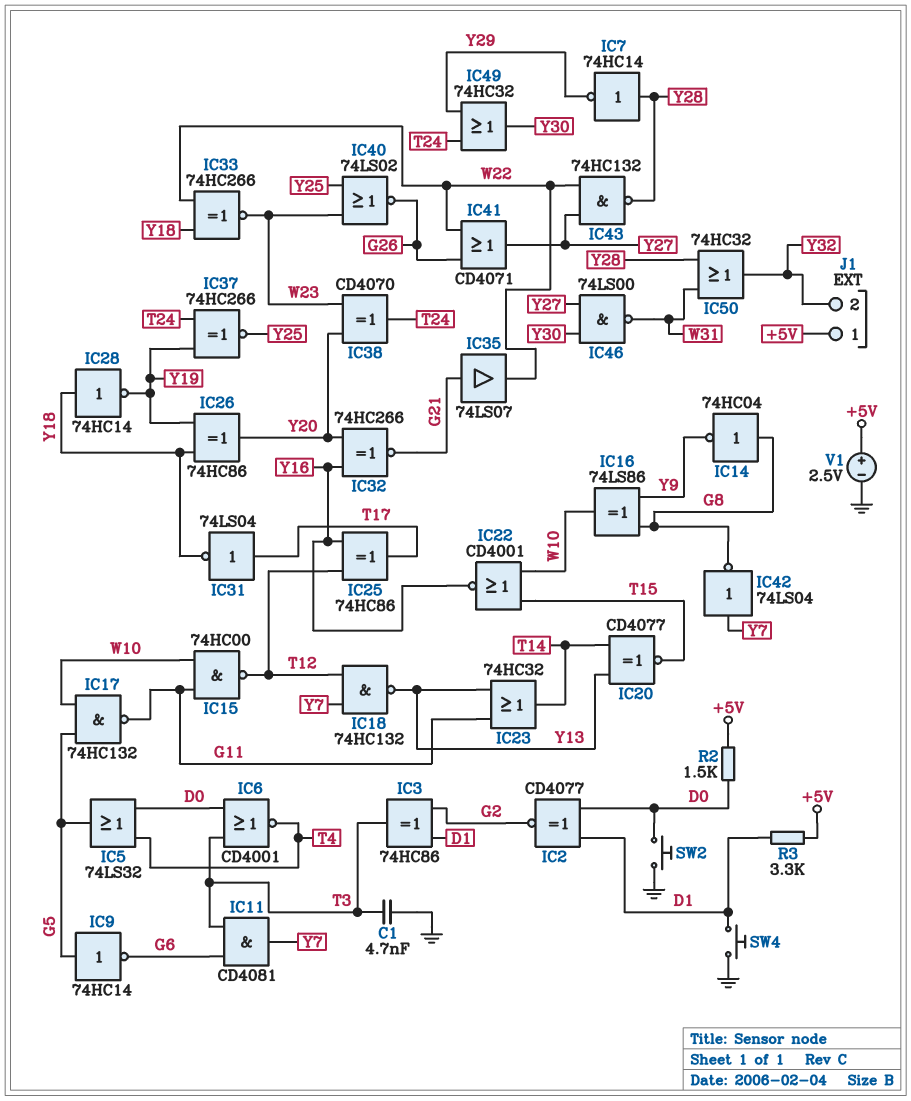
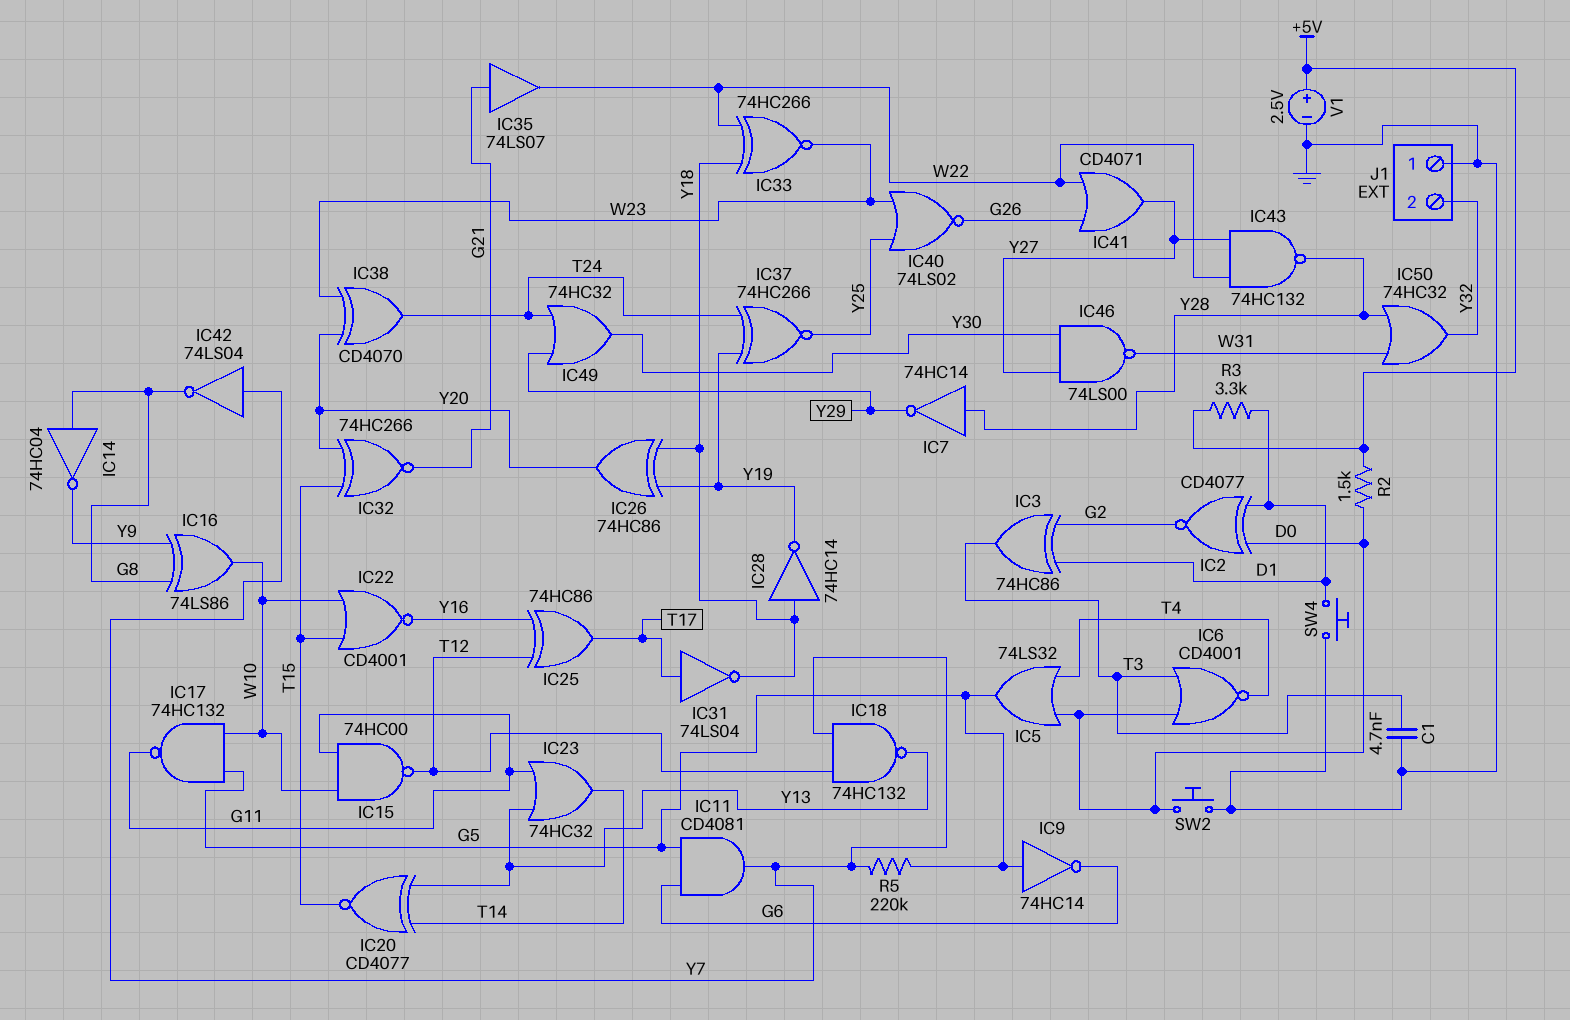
IC11: AND CD4081 (in G6, in T3, out Y7) -> AND CD4081 (in G5, in G6, out Y7)
IC32: XNOR 74HC266 (in Y16, in Y20, out G21) -> XNOR 74HC266 (in T15, in Y20, out G21)
J1 pin 1: +5V -> GND
R5: none -> 220k (G5, Y7)

